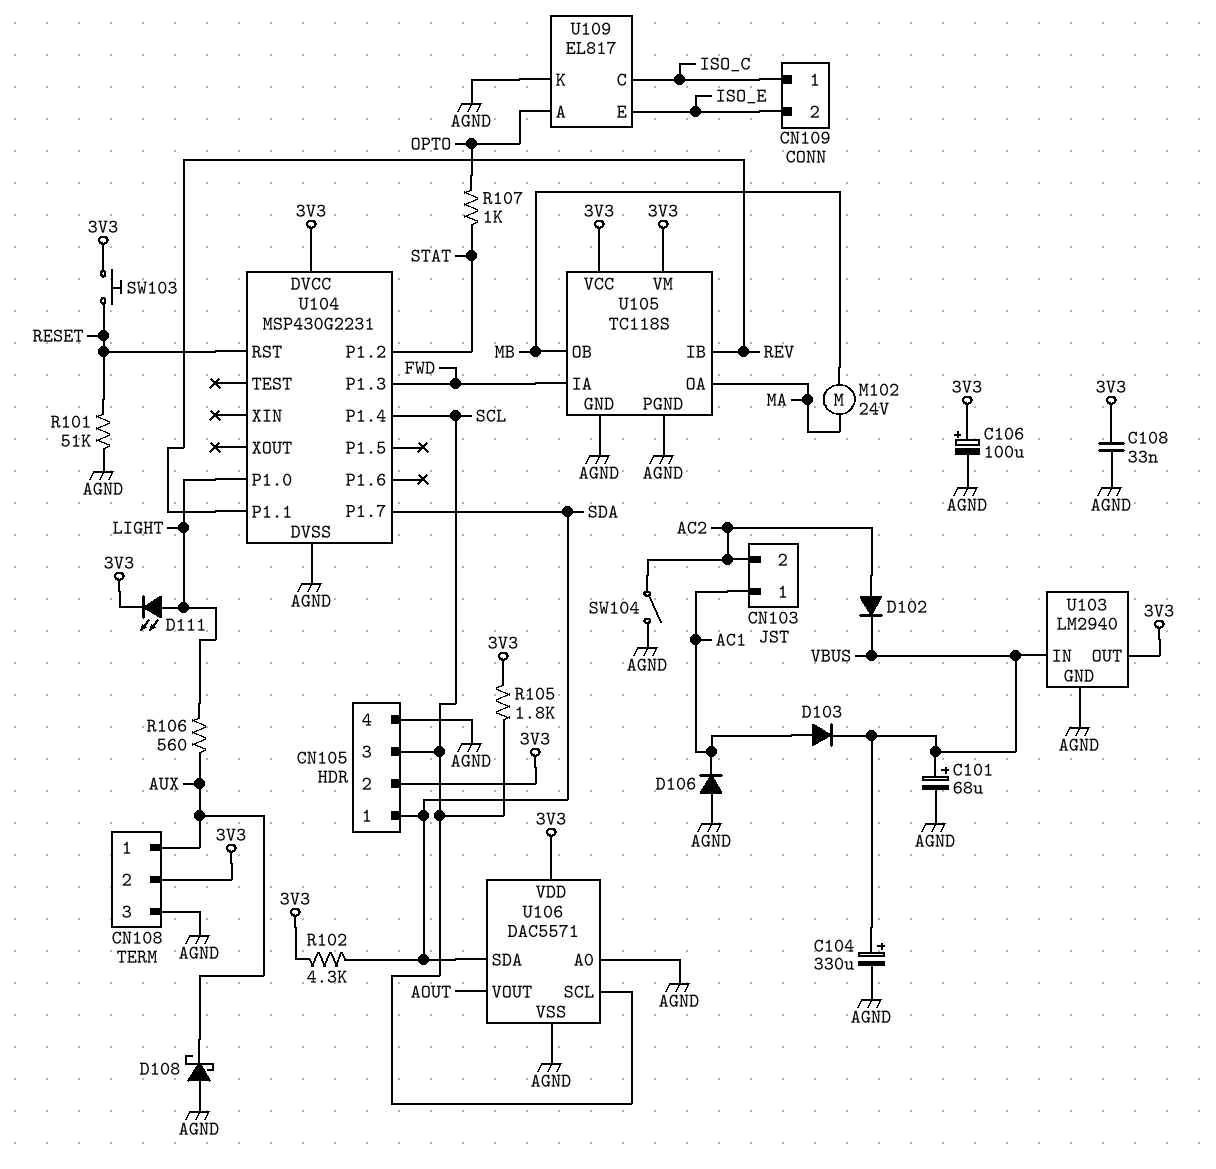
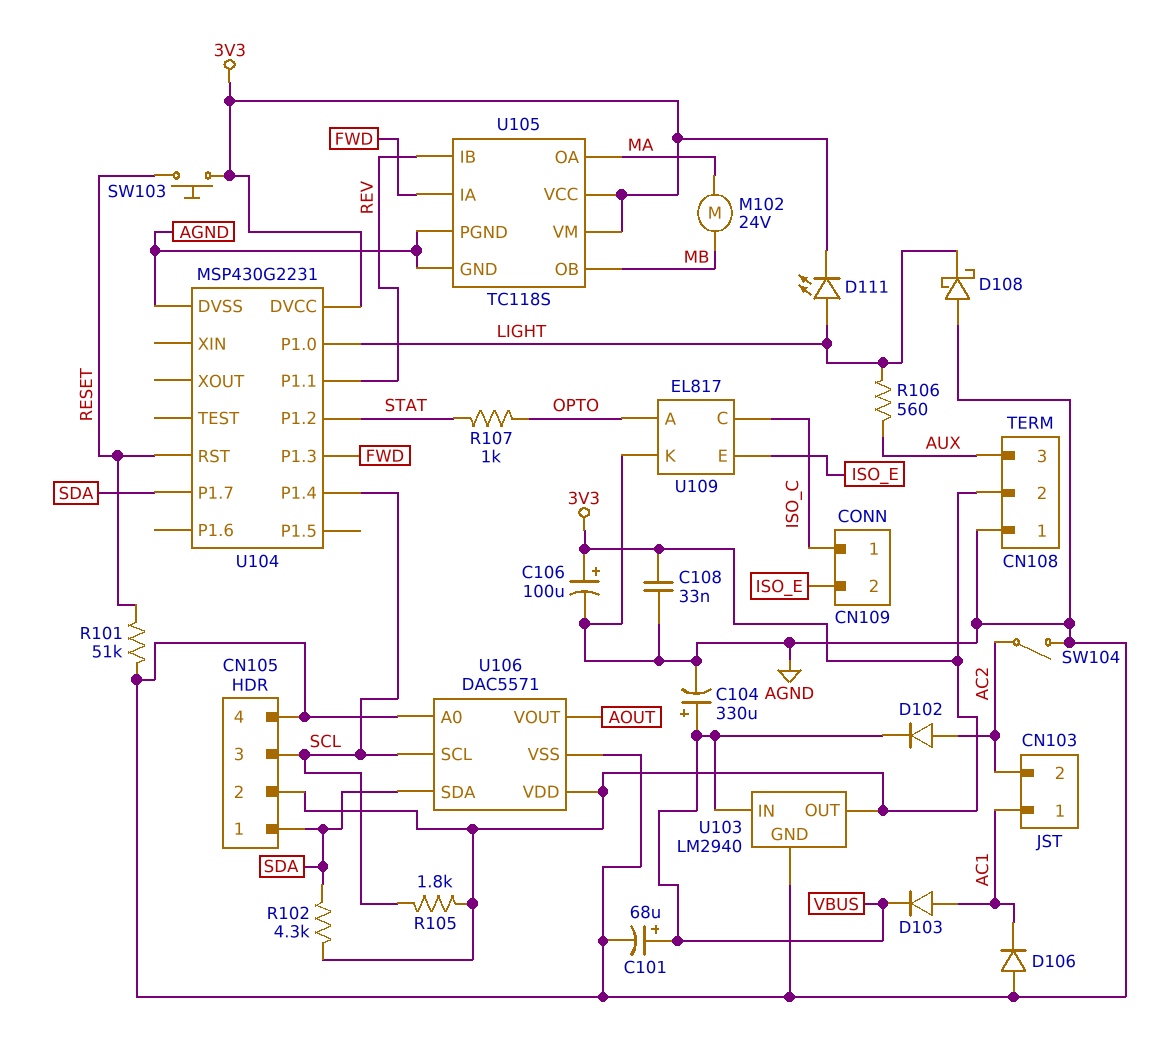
CN108 pin 1: AUX -> AGND
CN108 pin 3: AGND -> AUX
D108: schottky (A AGND, K AUX) -> schottky (A AGND, K LIGHT)

